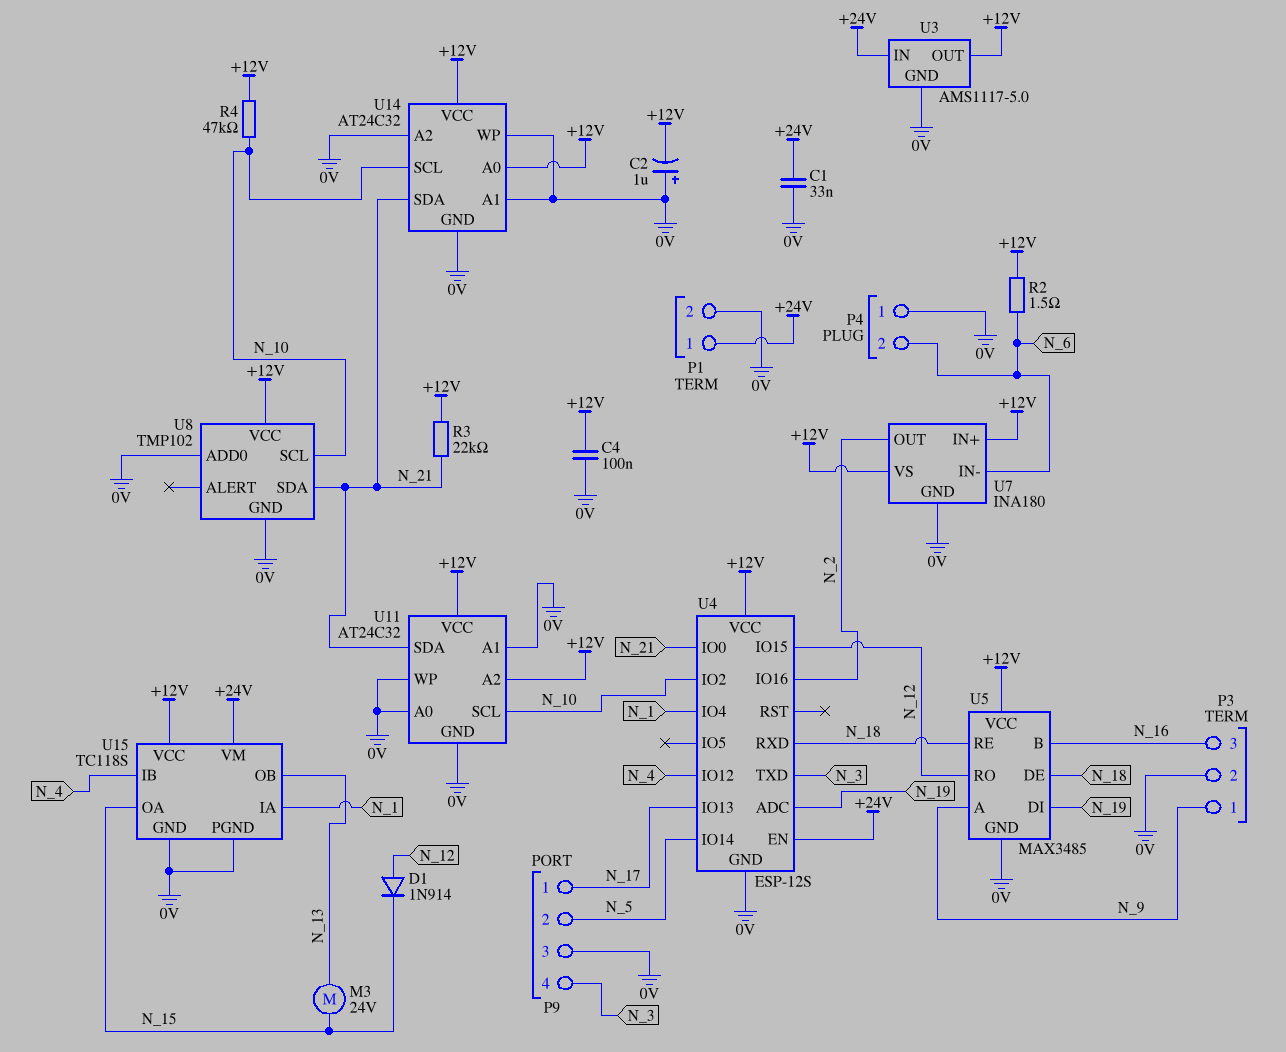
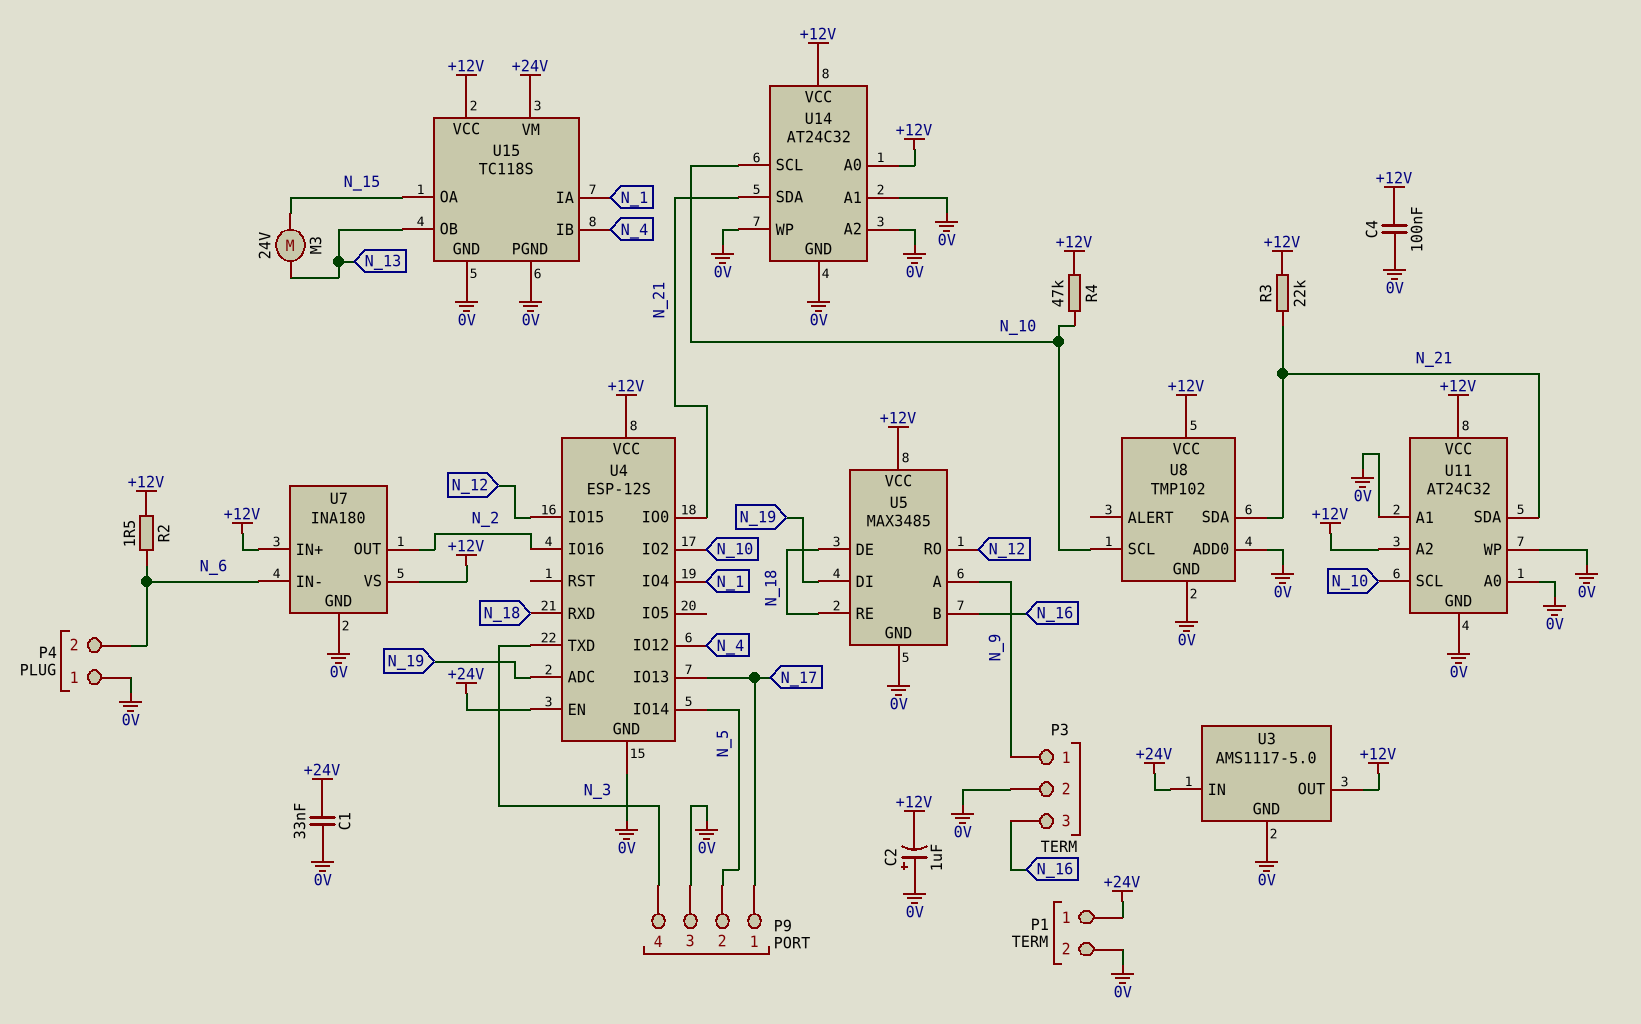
D1: diode 1N914 (A N_12, K N_15) -> none

